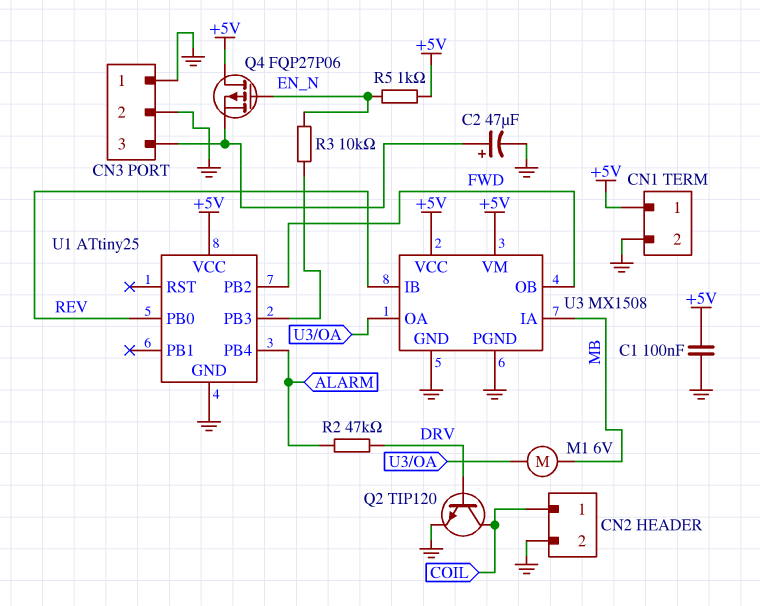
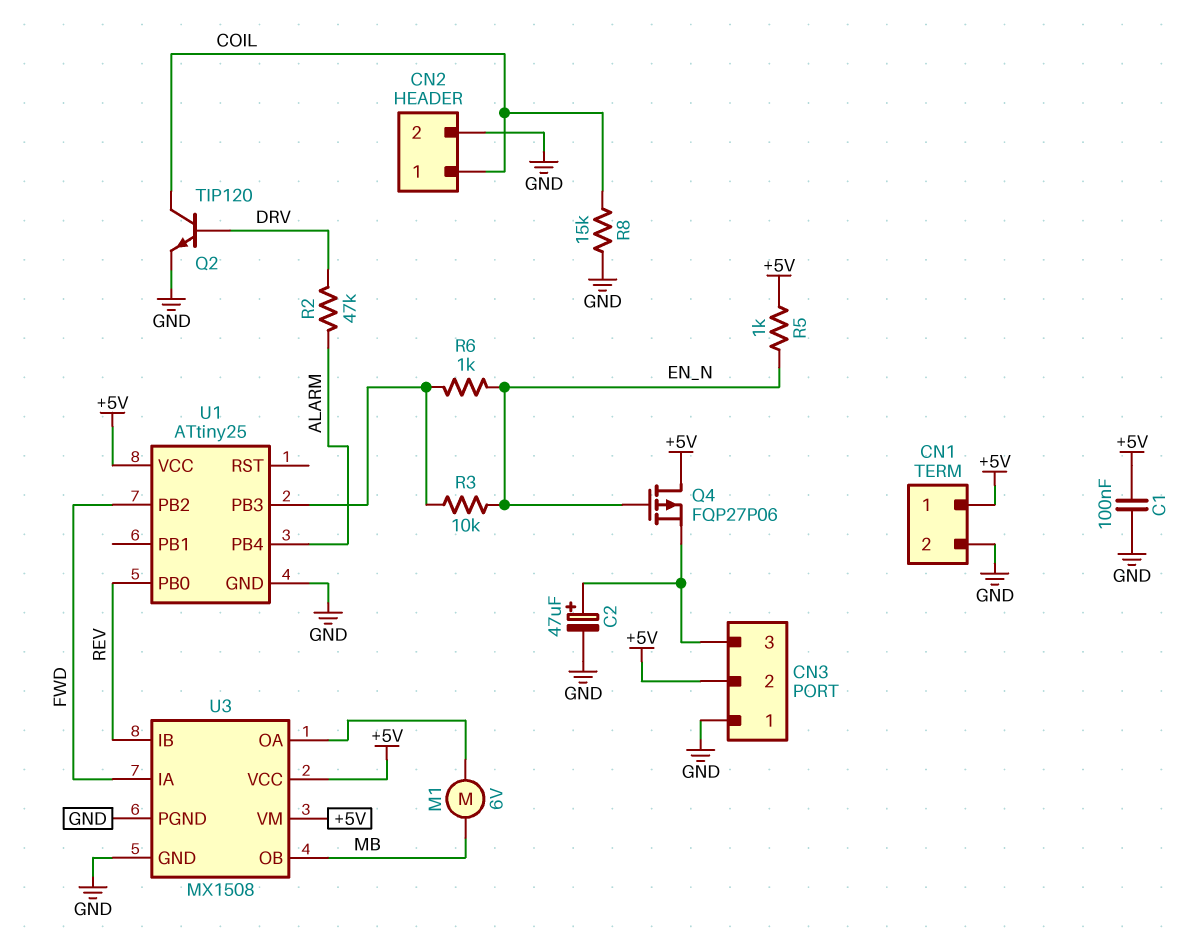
CN3 pin 2: GND -> +5V
R6: none -> 1k (EN_N, U1/PB3)
R8: none -> 15k (COIL, GND)
U3 pin IA: MB -> FWD
U3 pin OB: FWD -> MB

